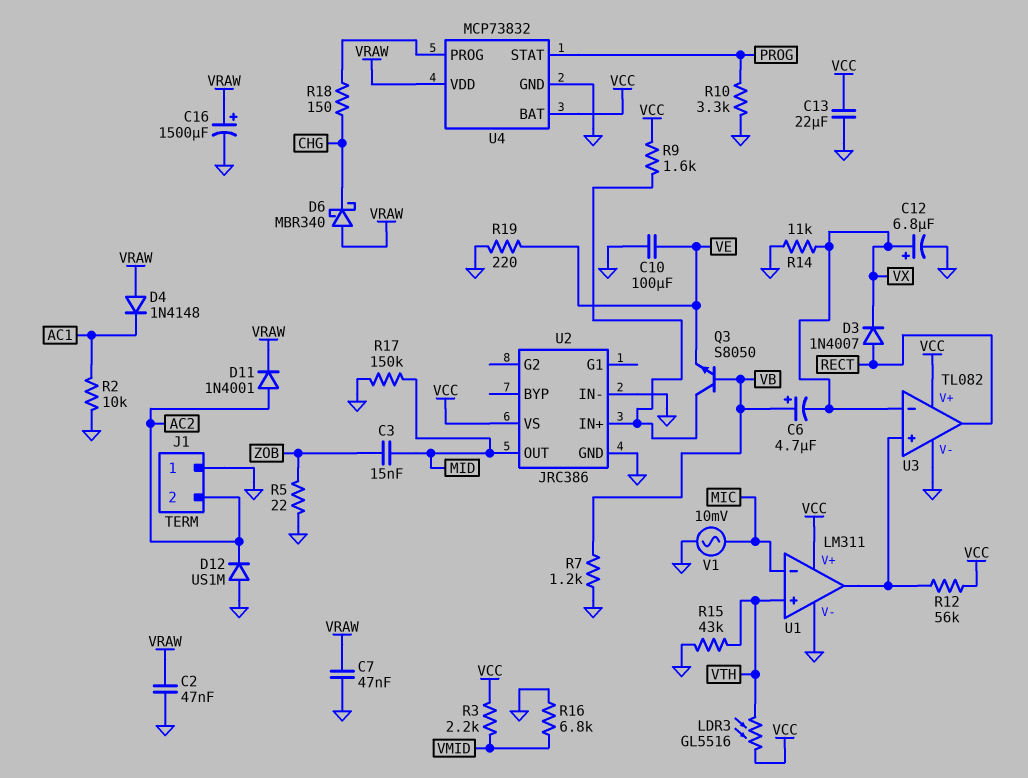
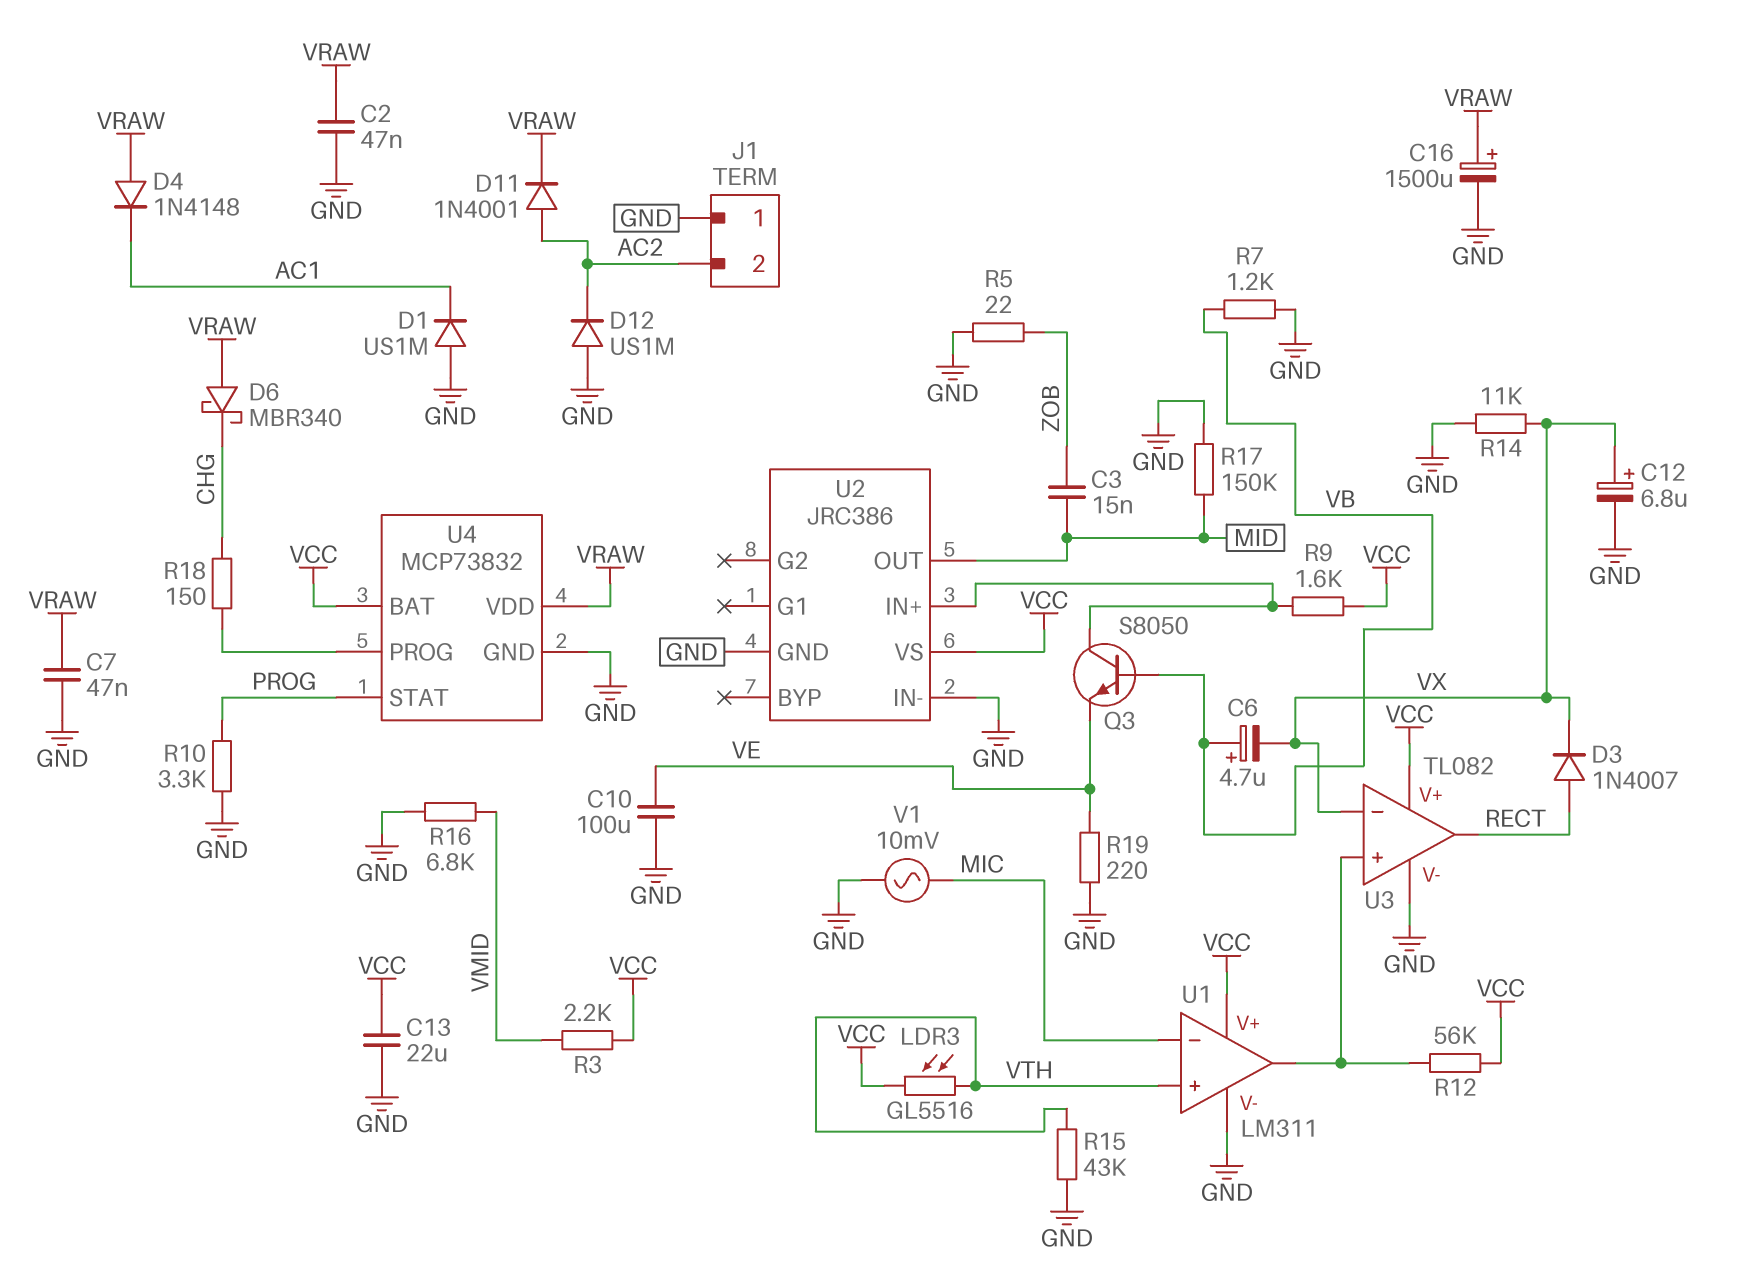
D1: none -> diode US1M (A GND, K AC1)
R2: 10k (AC1, GND) -> none

